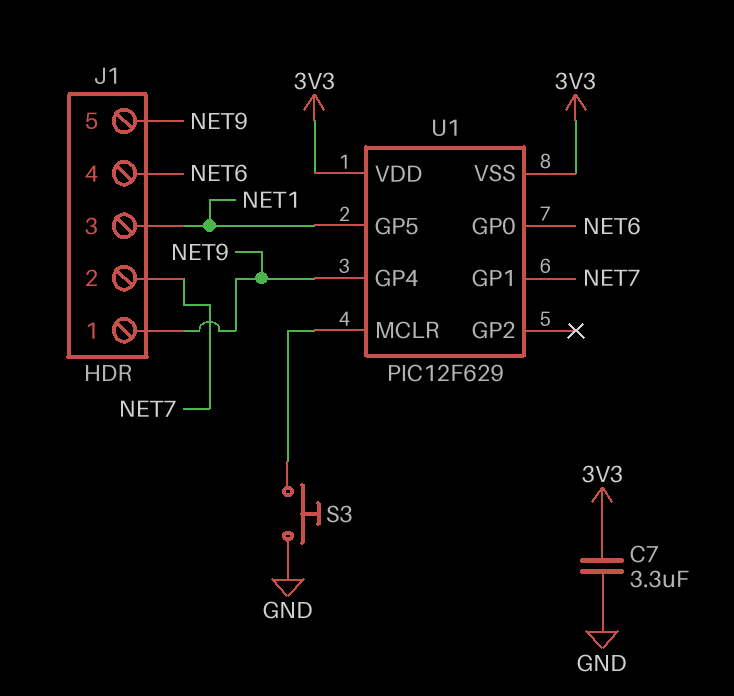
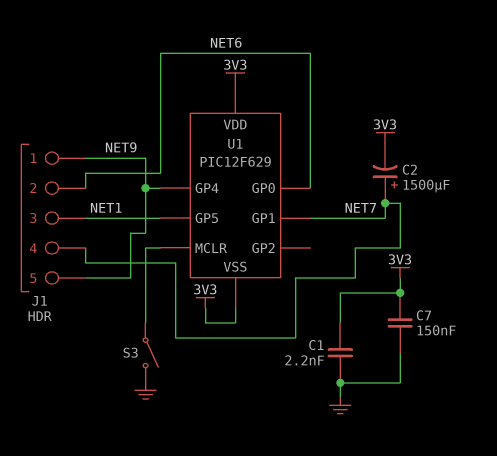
C1: none -> 2.2nF (3V3, GND)
C2: none -> 1500uF (plus NET7, minus 3V3)
C7: 3.3uF (3V3, GND) -> 150nF (3V3, GND)
J1 pin 2: NET7 -> NET6
J1 pin 4: NET6 -> NET7
S3: button (GND, U1/MCLR) -> switch (GND, U1/MCLR)

